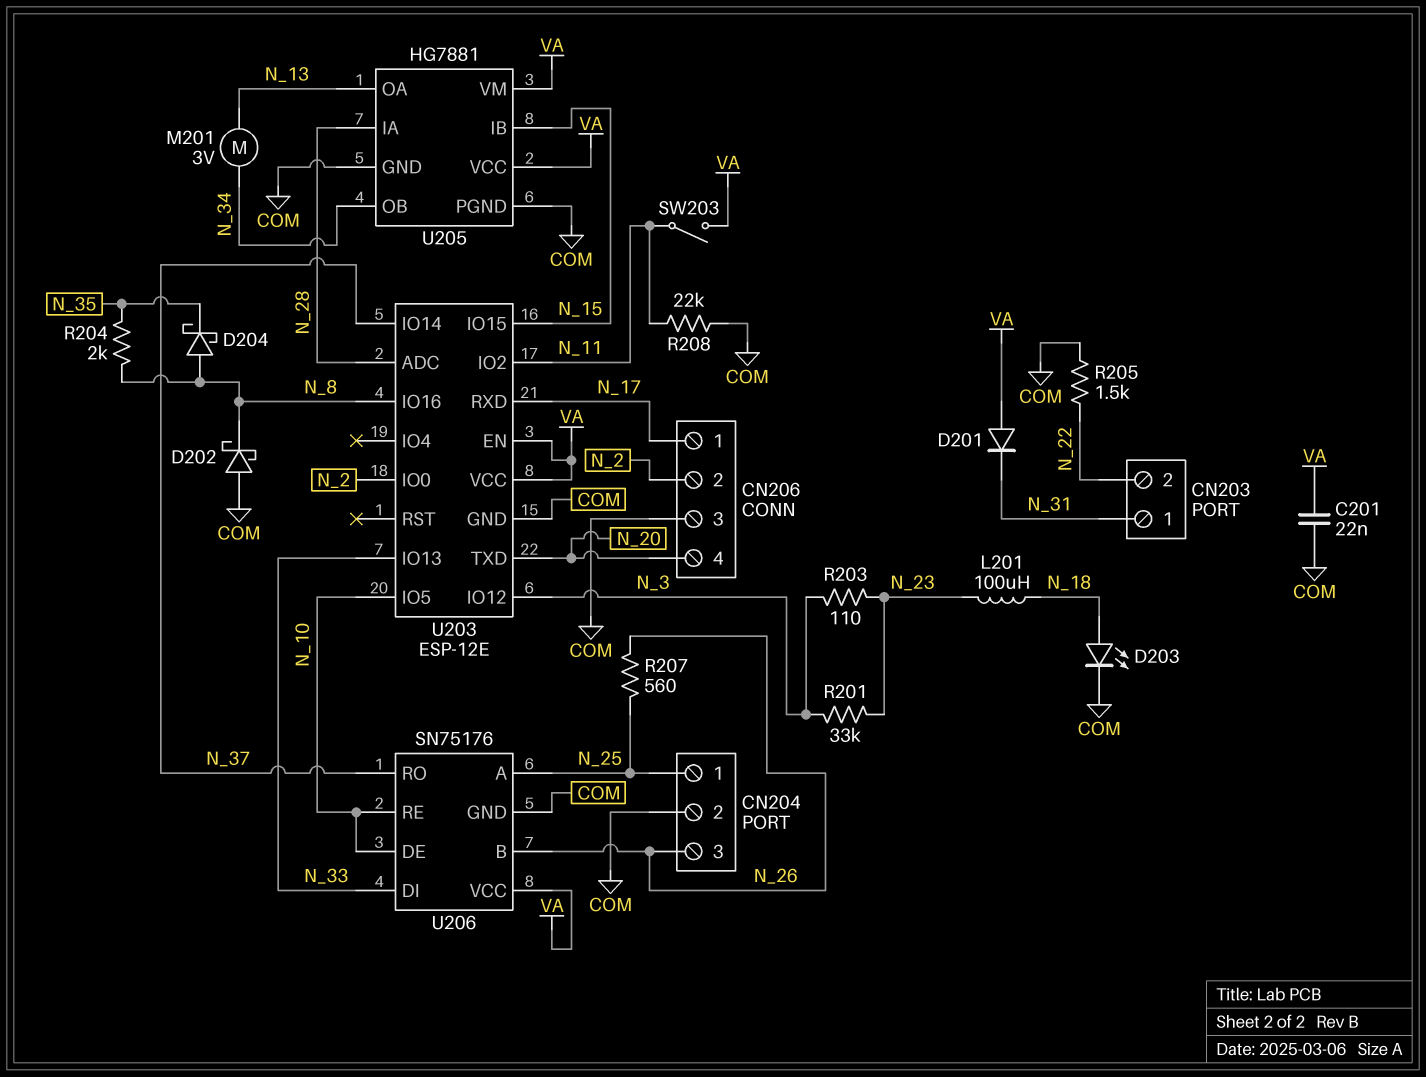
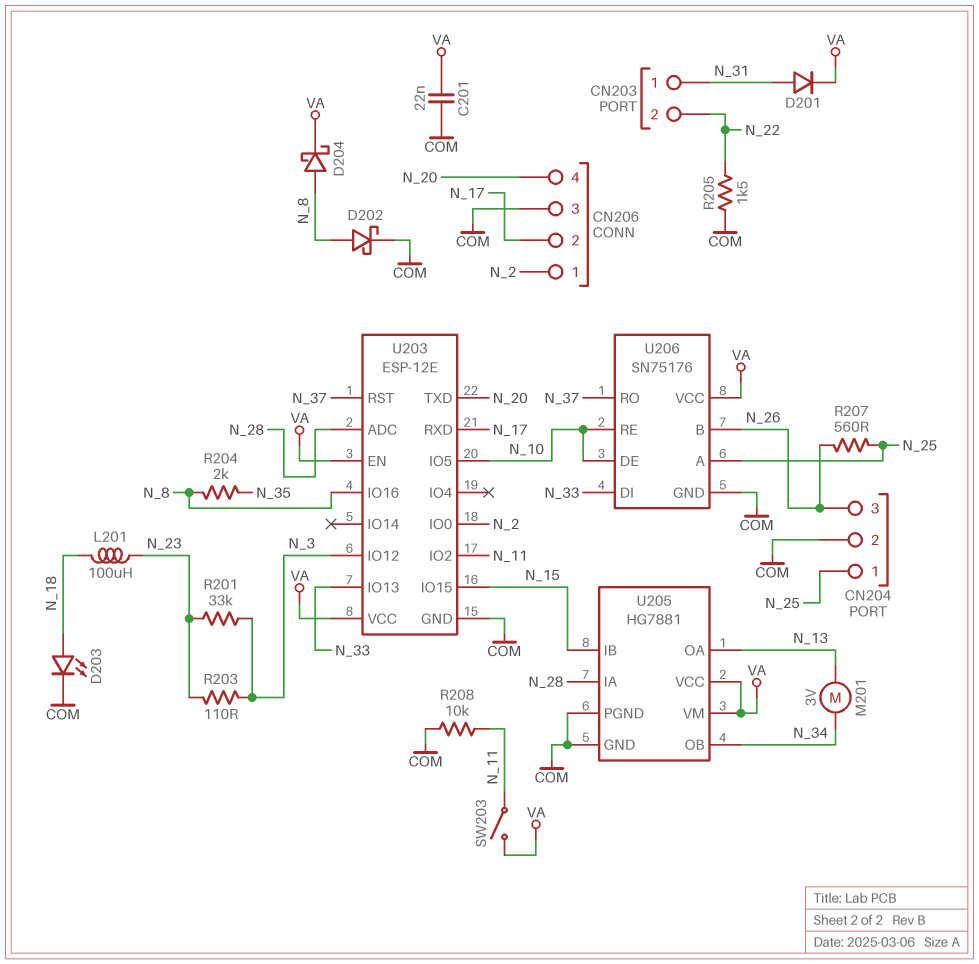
CN206 pin 1: N_17 -> N_2
CN206 pin 2: N_2 -> N_17
D201: diode (A VA, K N_31) -> diode (A N_31, K VA)
D202: schottky (A COM, K N_8) -> schottky (A N_8, K COM)
D204: schottky (A N_8, K N_35) -> schottky (A N_8, K VA)
R208: 22k (COM, N_11) -> 10k (COM, N_11)
U203 pin IO14: N_37 -> none
U203 pin RST: none -> N_37

